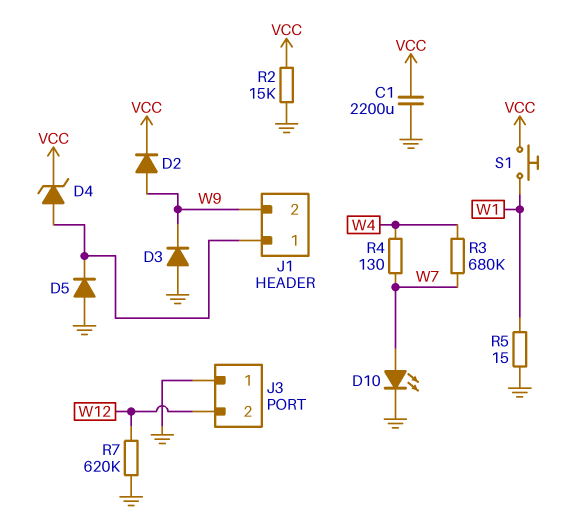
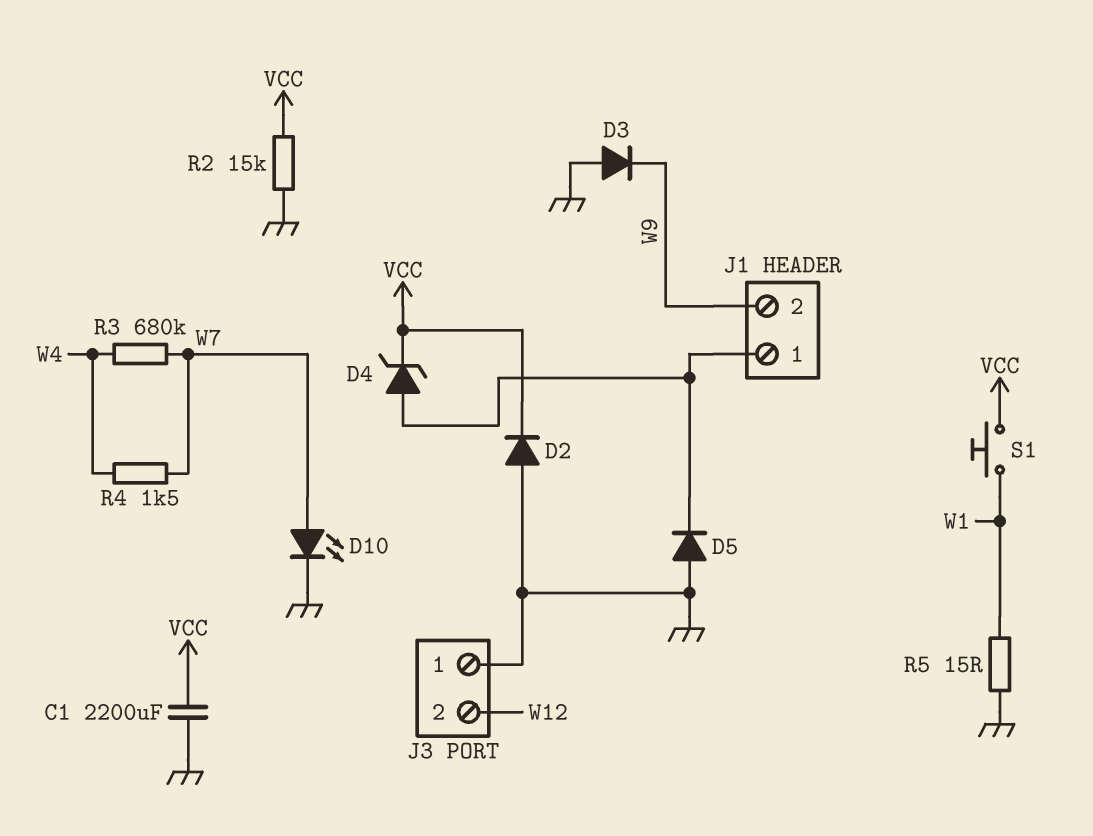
D2: diode (A W9, K VCC) -> diode (A GND, K VCC)
R4: 130 (W4, W7) -> 1.5k (W4, W7)
R7: 620k (GND, W12) -> none

